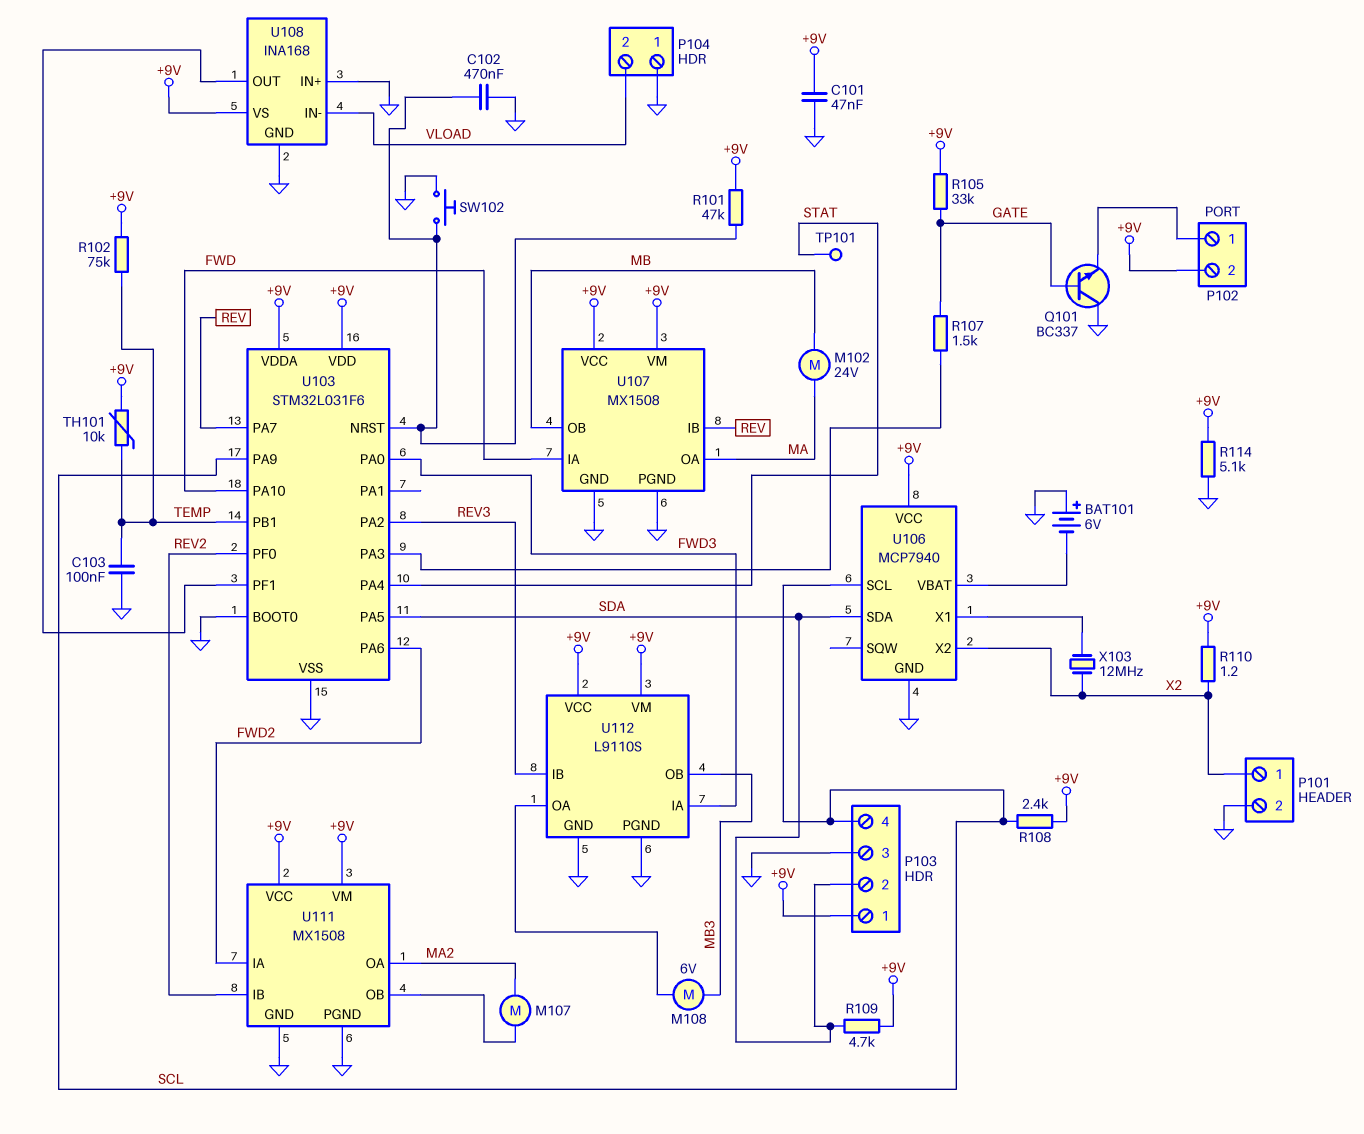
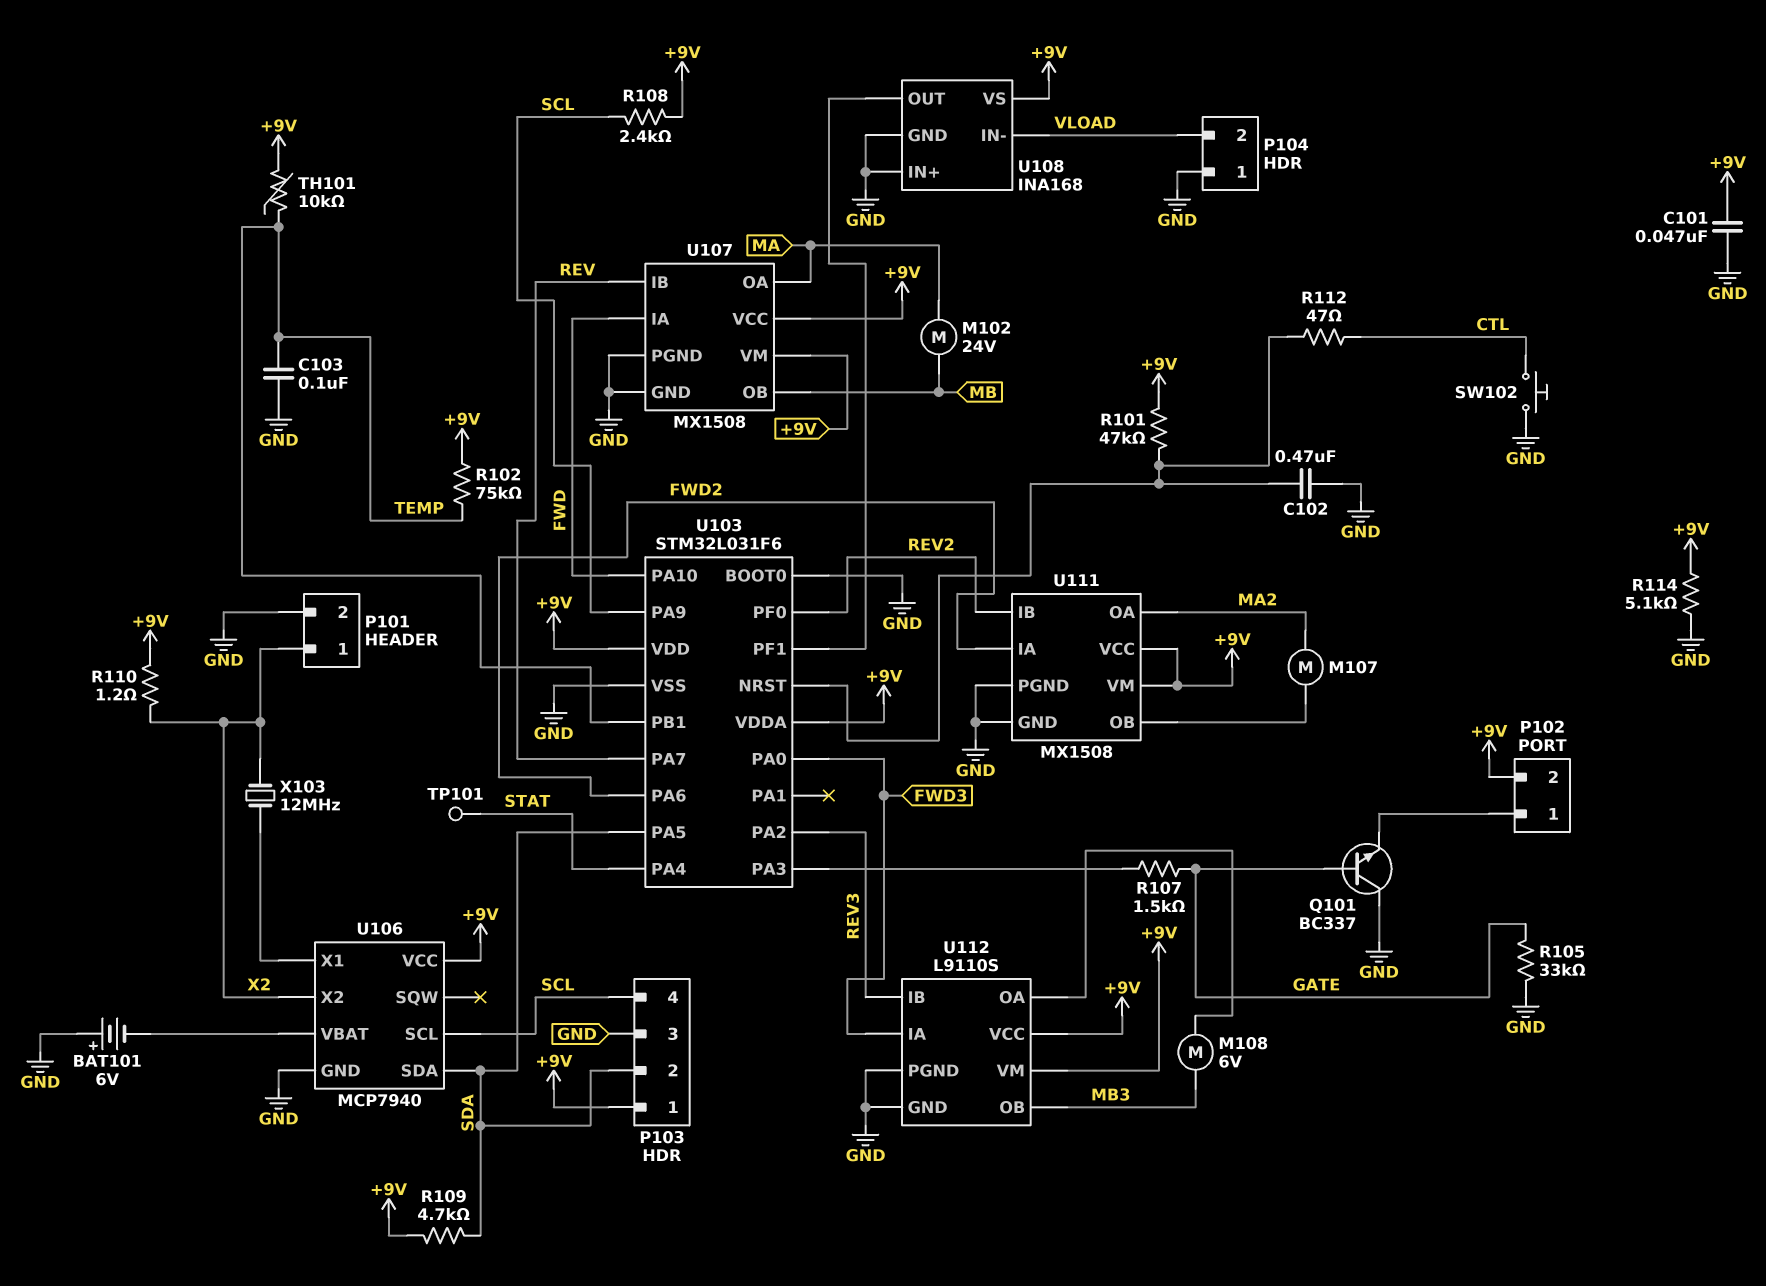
R105: 33k (+9V, GATE) -> 33k (GATE, GND)
R112: none -> 47 (CTL, U103/NRST)
SW102: button (GND, U103/NRST) -> button (CTL, GND)

